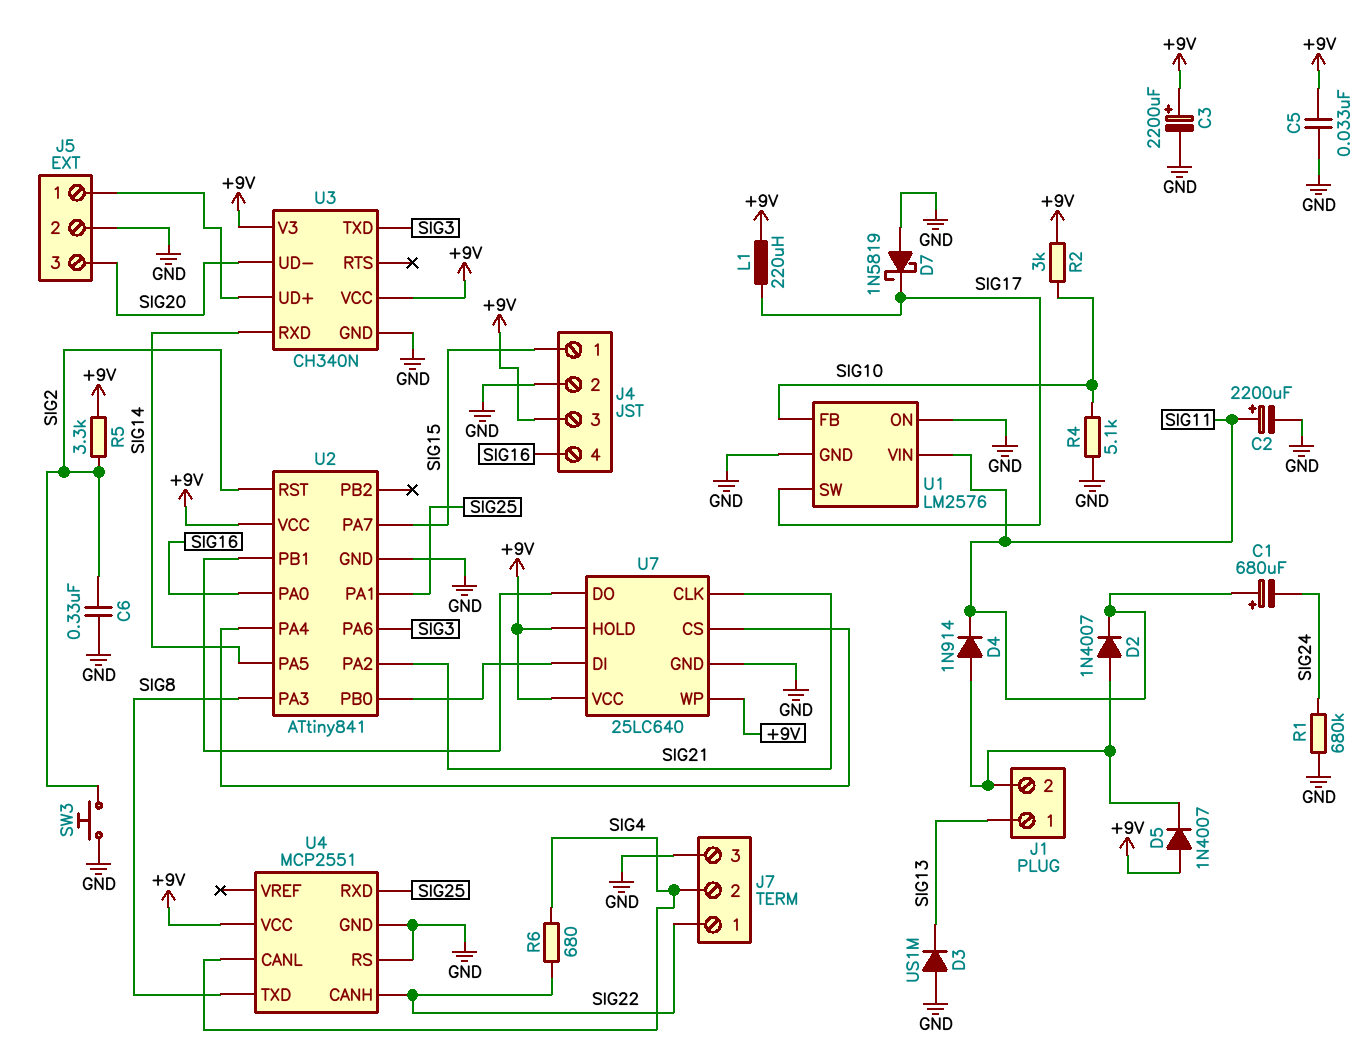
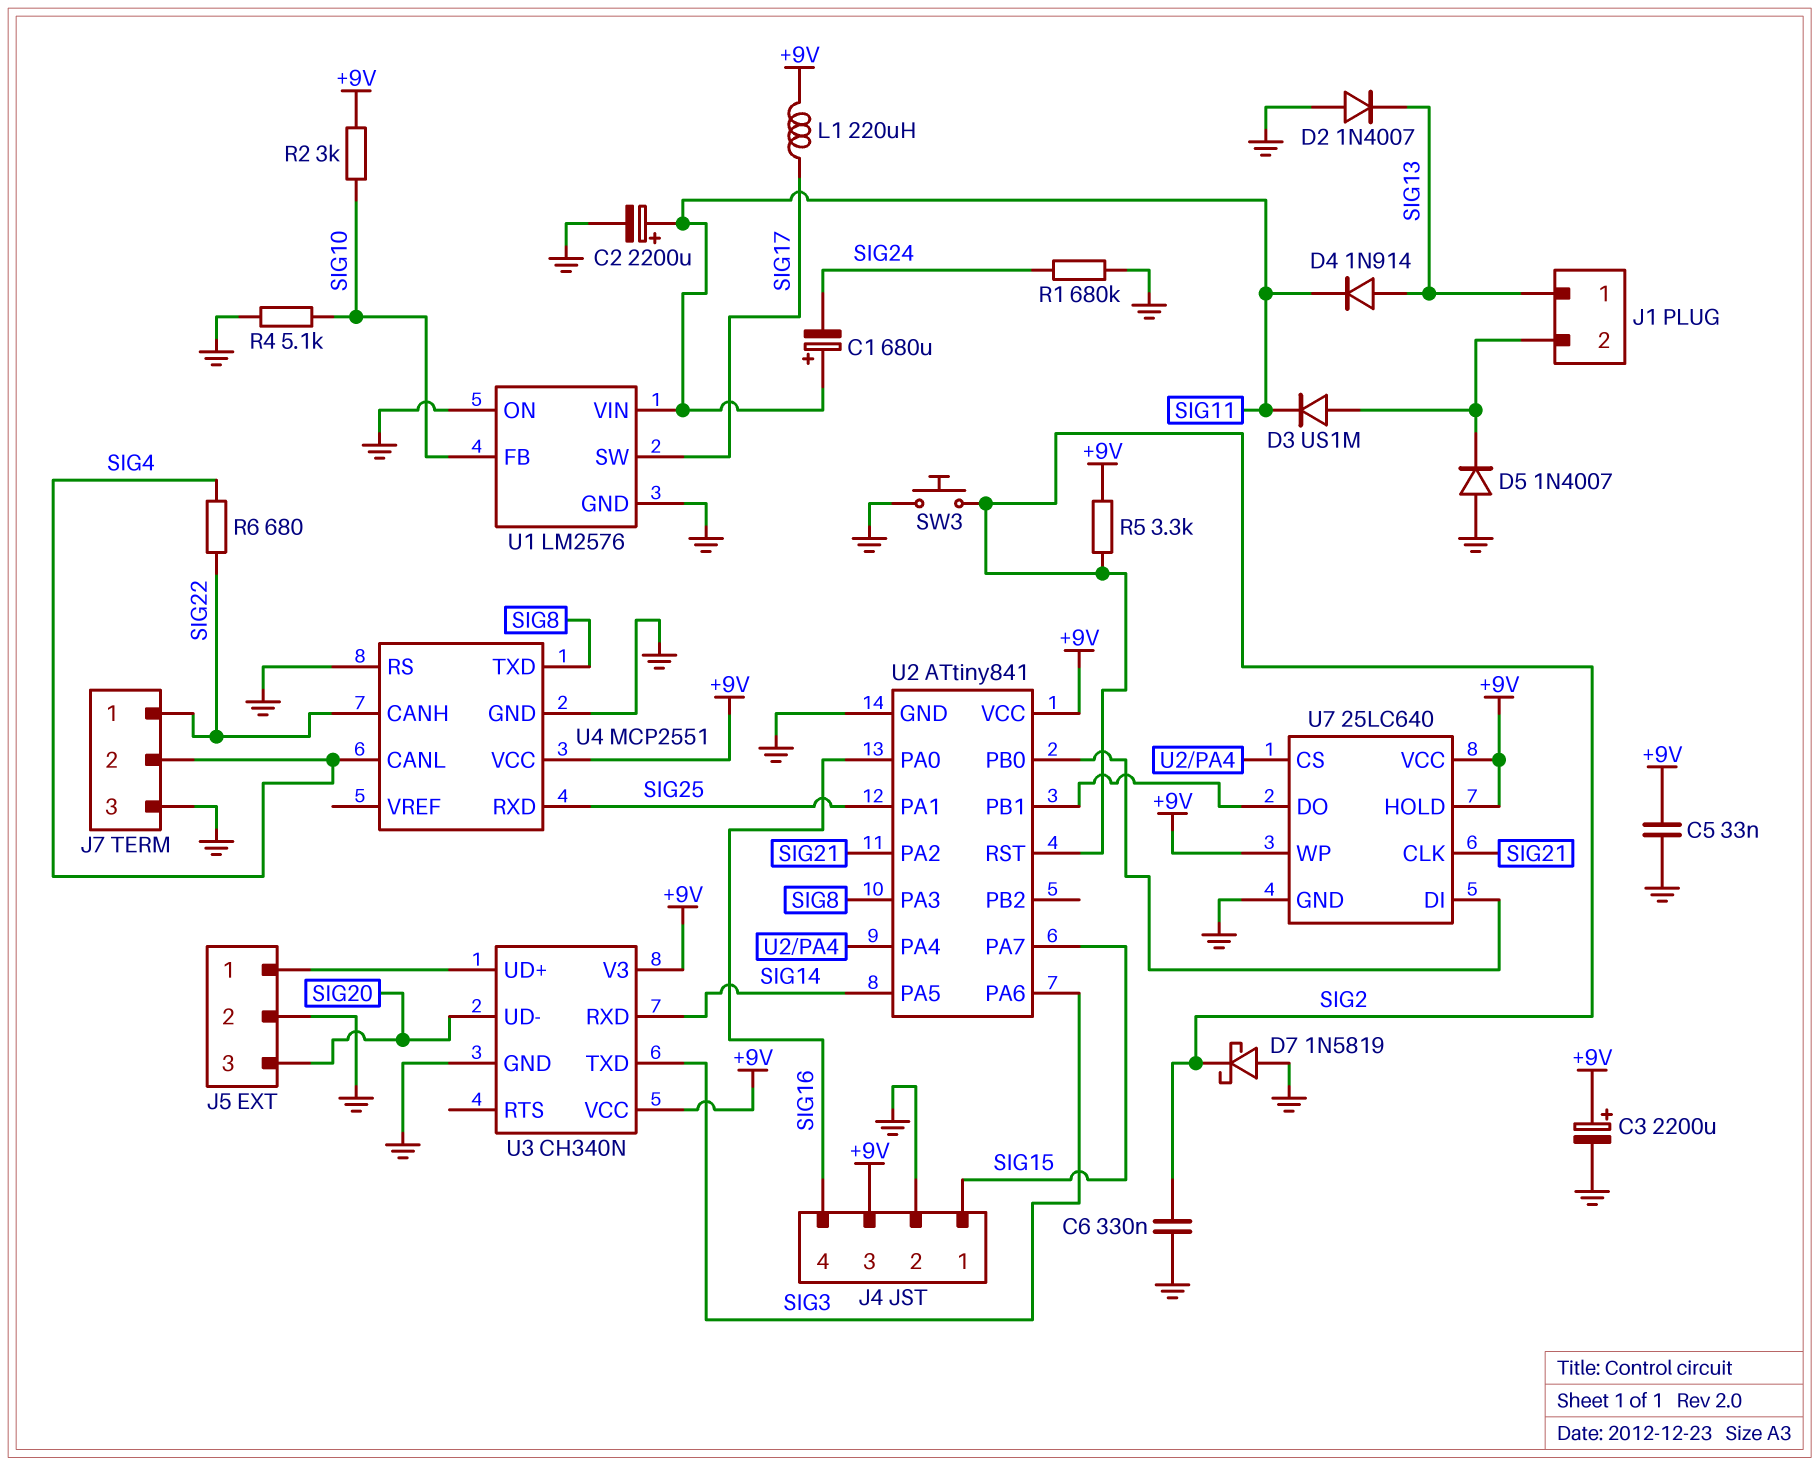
D2: diode 1N4007 (A J1/2, K SIG11) -> diode 1N4007 (A GND, K SIG13)
D3: diode US1M (A GND, K SIG13) -> diode US1M (A J1/2, K SIG11)
D4: diode 1N914 (A J1/2, K SIG11) -> diode 1N914 (A SIG13, K SIG11)
D5: diode 1N4007 (A +9V, K J1/2) -> diode 1N4007 (A GND, K J1/2)
D7: schottky 1N5819 (A GND, K SIG17) -> schottky 1N5819 (A GND, K SIG2)

